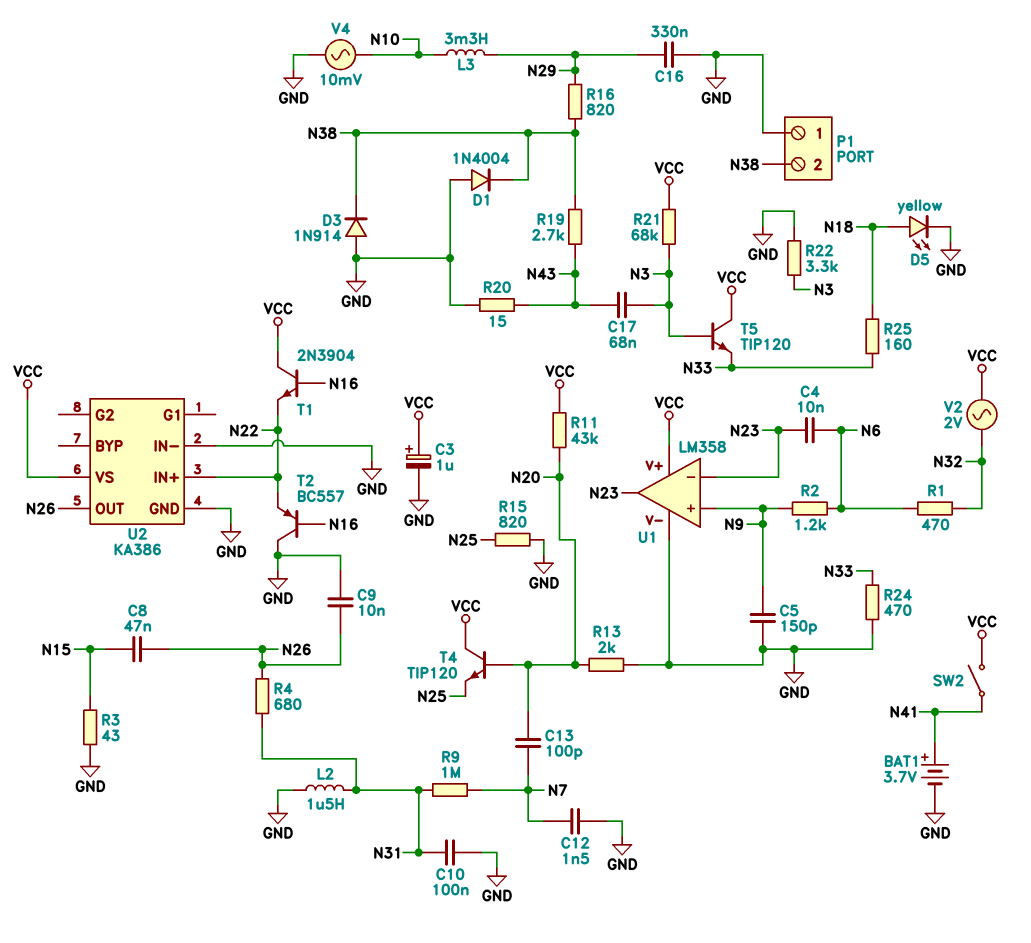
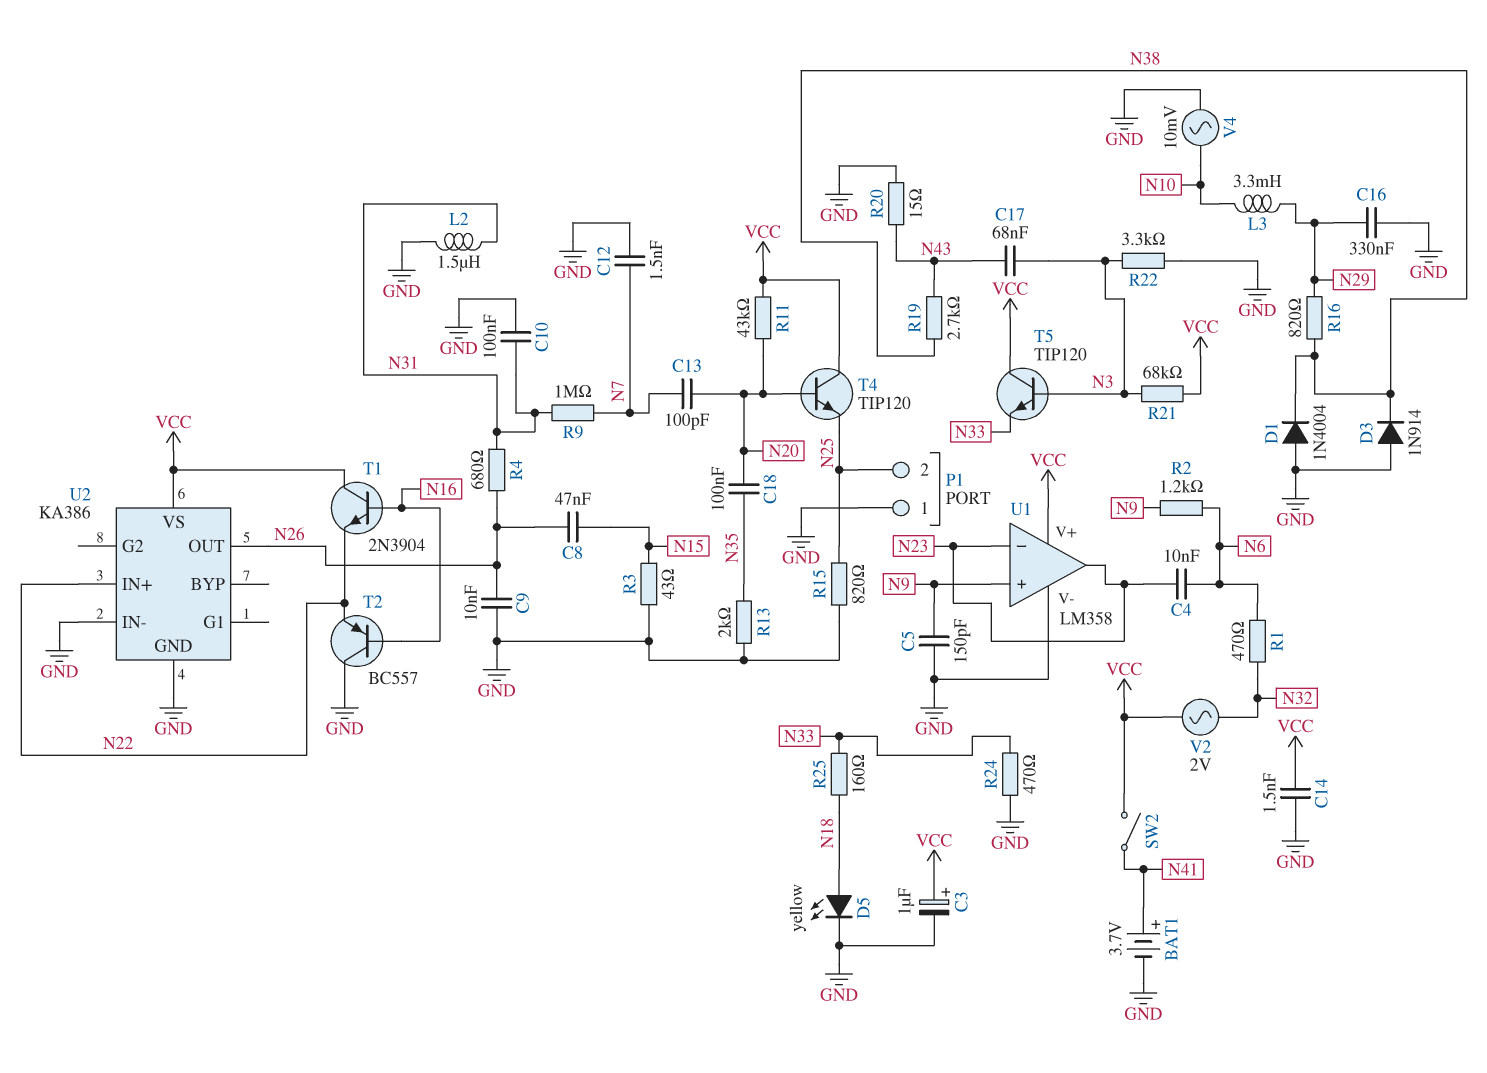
C14: none -> 1.5nF (GND, VCC)
C18: none -> 100nF (N20, N35)
P1 pin 2: N38 -> N25
R13: 2k (GND, N20) -> 2k (GND, N35)

